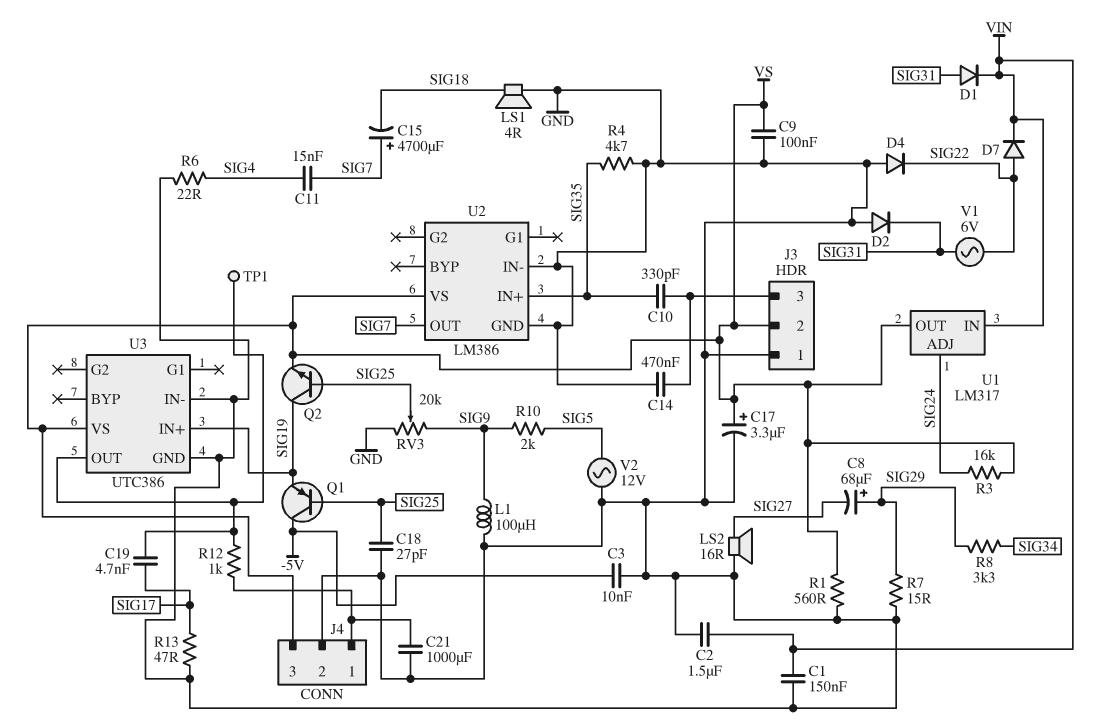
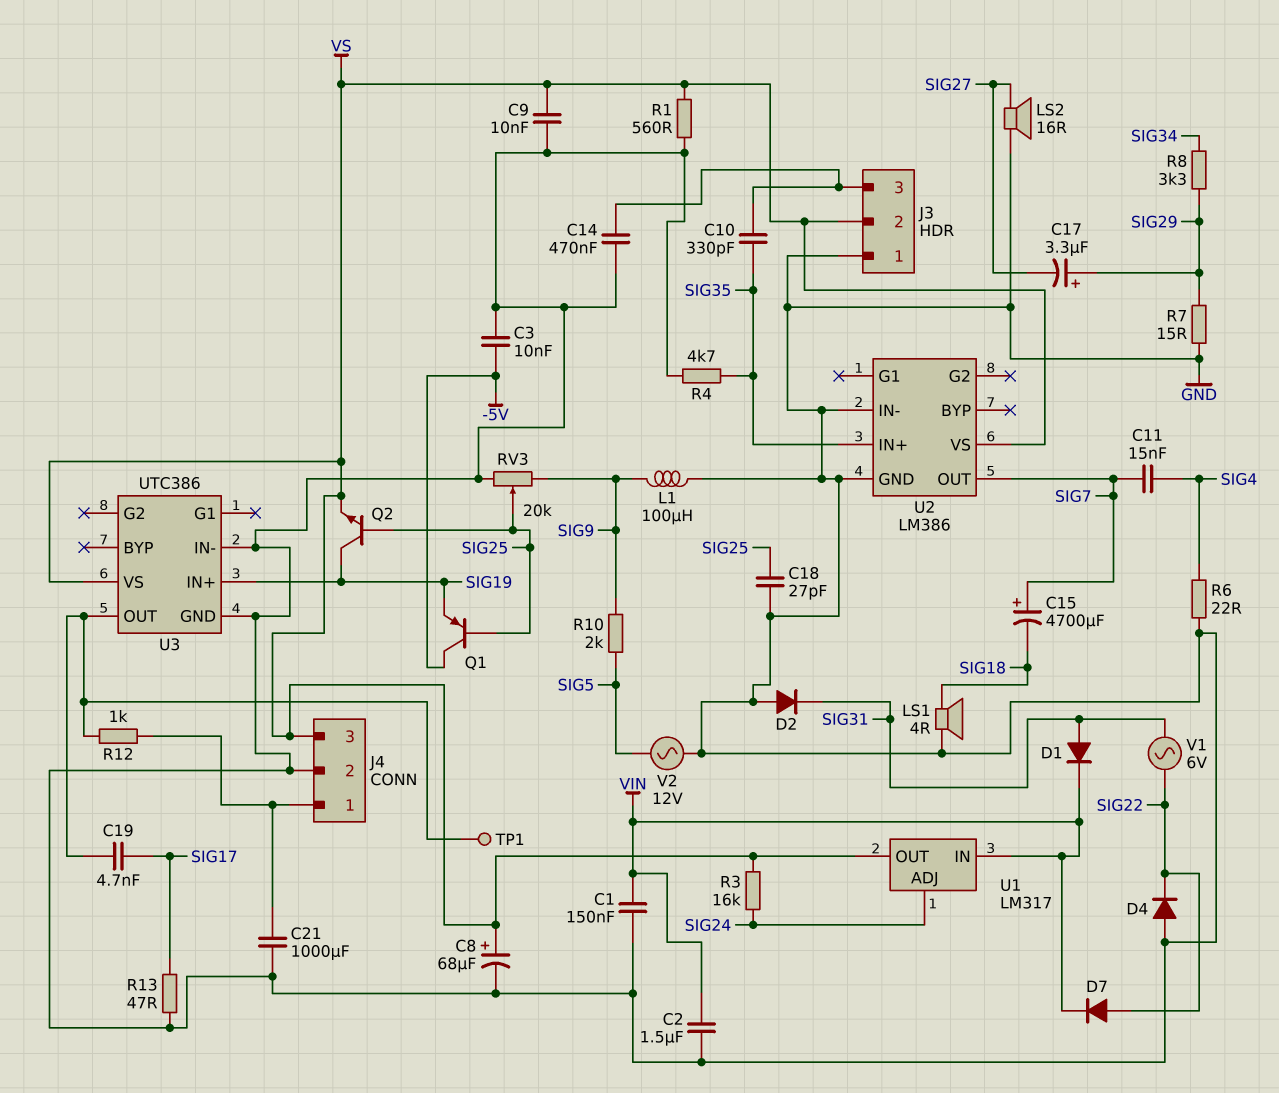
C8: 68uF (plus SIG29, minus SIG27) -> 68uF (plus VS, minus GND)
C9: 100nF (GND, VS) -> 10nF (GND, VS)
C17: 3.3uF (plus VS, minus GND) -> 3.3uF (plus SIG29, minus SIG27)

